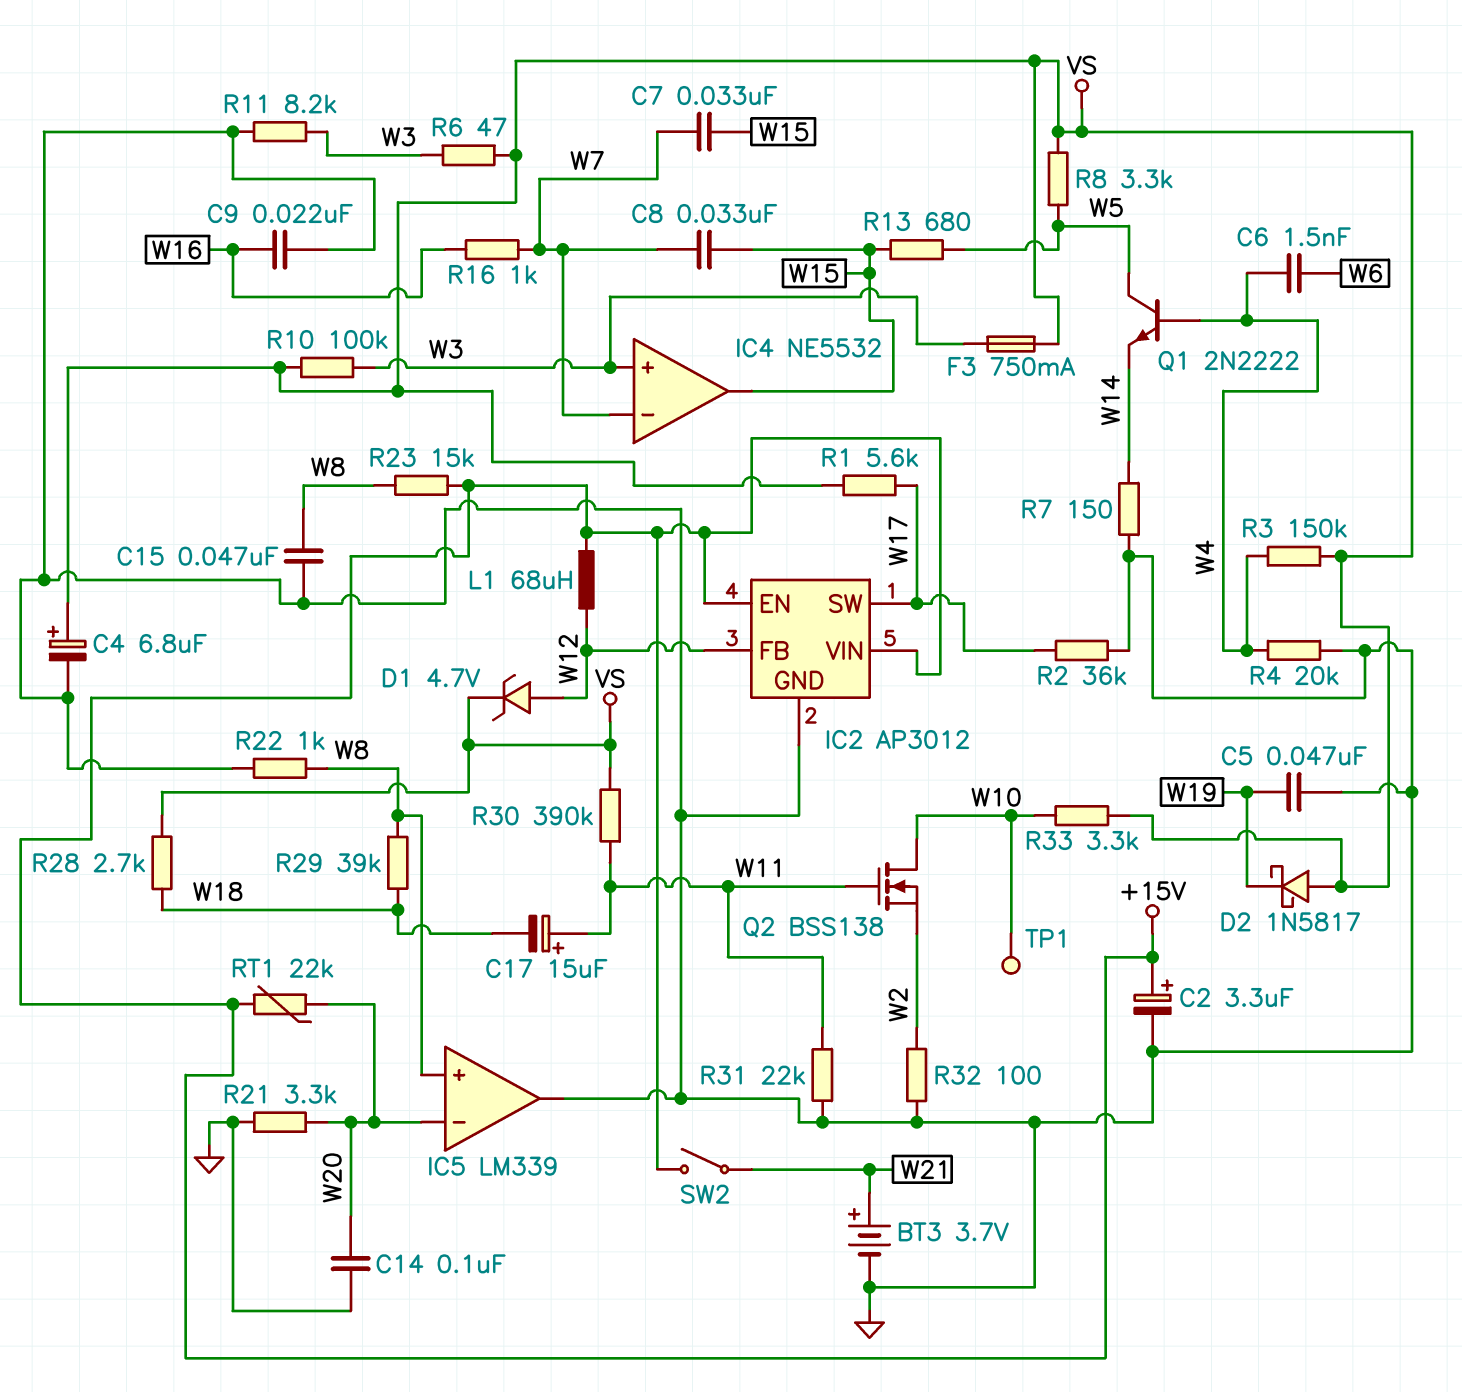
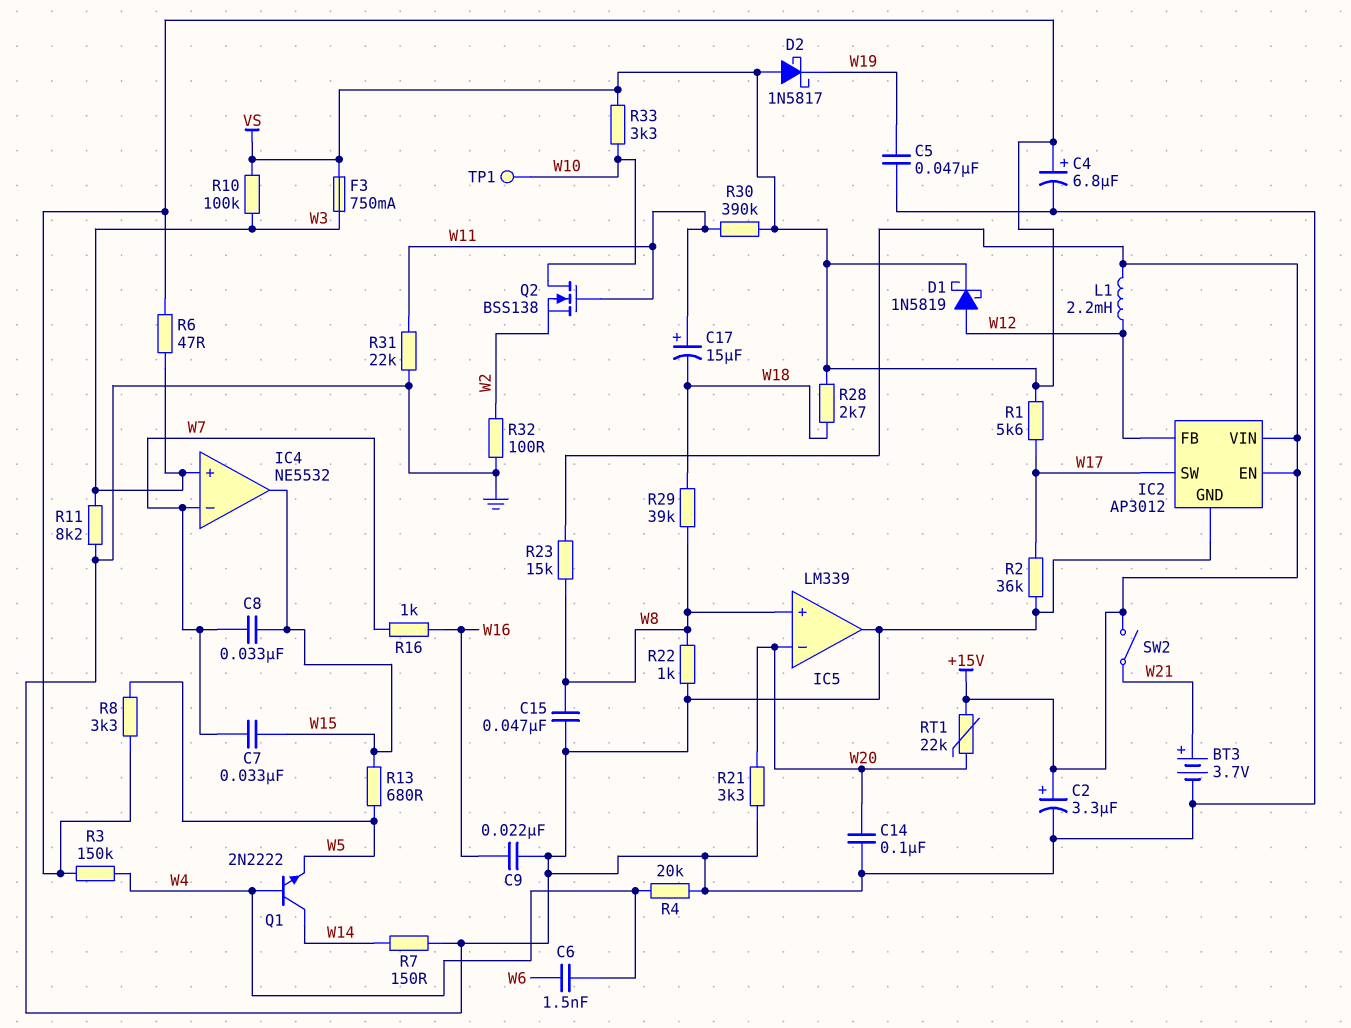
D1: zener 4.7V (A W12, K VS) -> schottky 1N5819 (A W12, K VS)
L1: 68uH (+15V, W12) -> 2.2mH (+15V, W12)
Q1: NPN 2N2222 (B W4, C W5, E W14) -> NPN 2N2222 (B W4, C W14, E W5)

